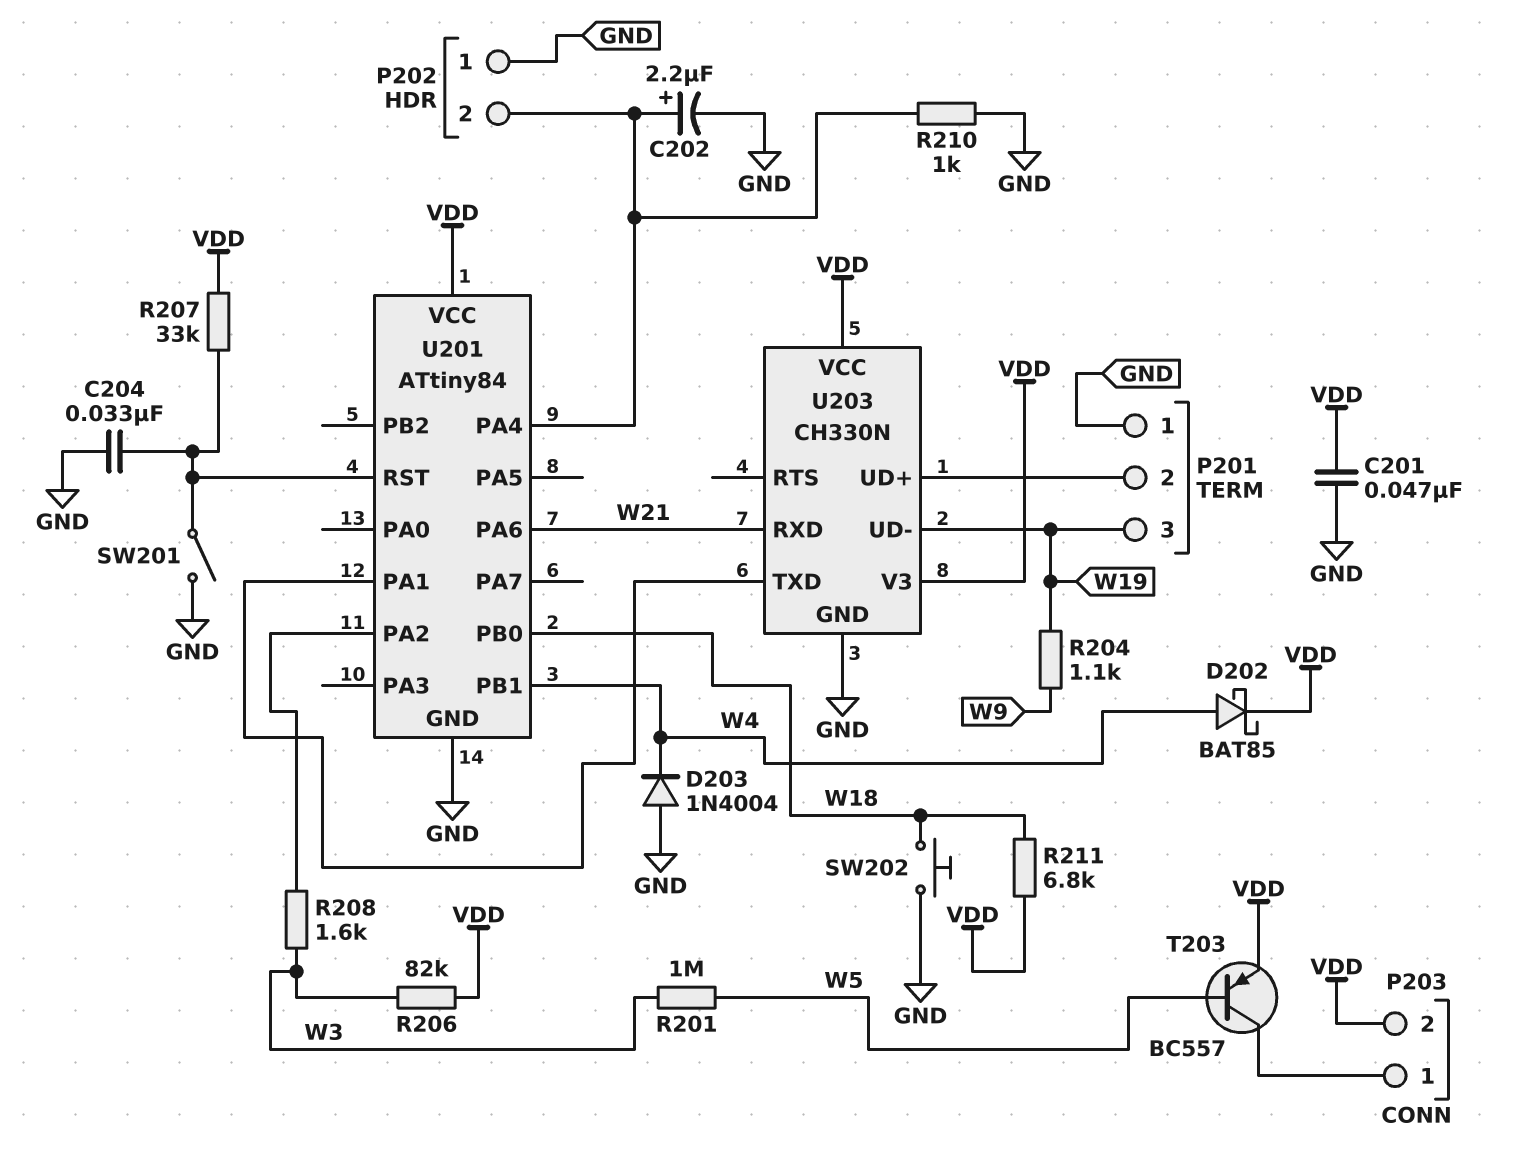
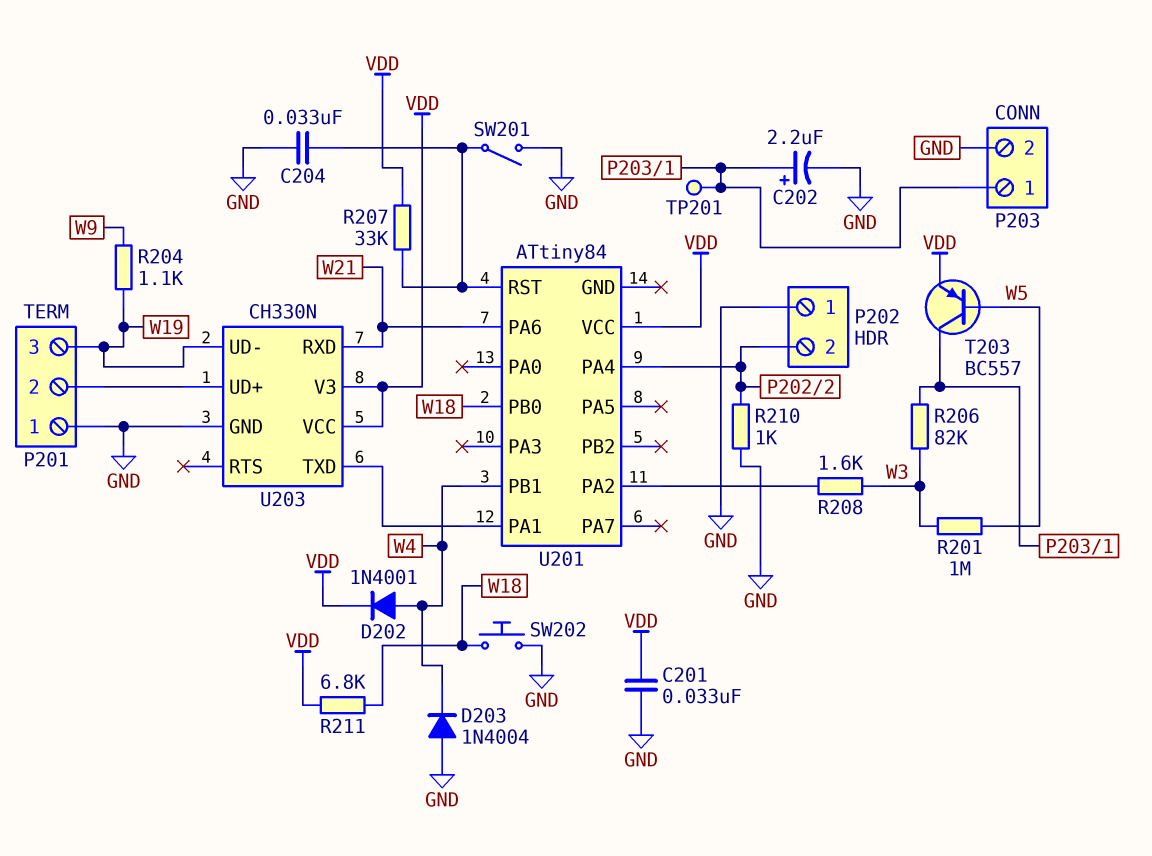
C201: 47nF (GND, VDD) -> 33nF (GND, VDD)
C202: 2.2uF (plus P202/2, minus GND) -> 2.2uF (plus P203/1, minus GND)
D202: schottky BAT85 (A W4, K VDD) -> diode 1N4001 (A W4, K VDD)
P203 pin 2: VDD -> GND
R206: 82k (VDD, W3) -> 82k (P203/1, W3)
TP201: none -> test point (P203/1)
U201 pin GND: GND -> none

